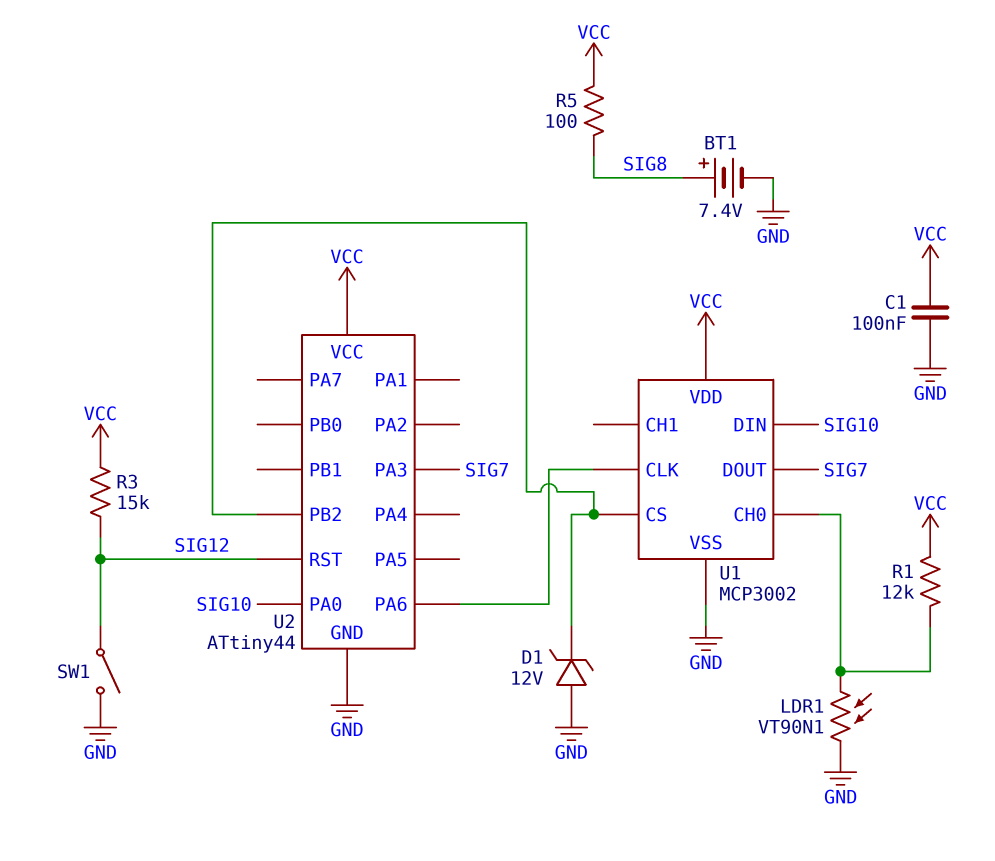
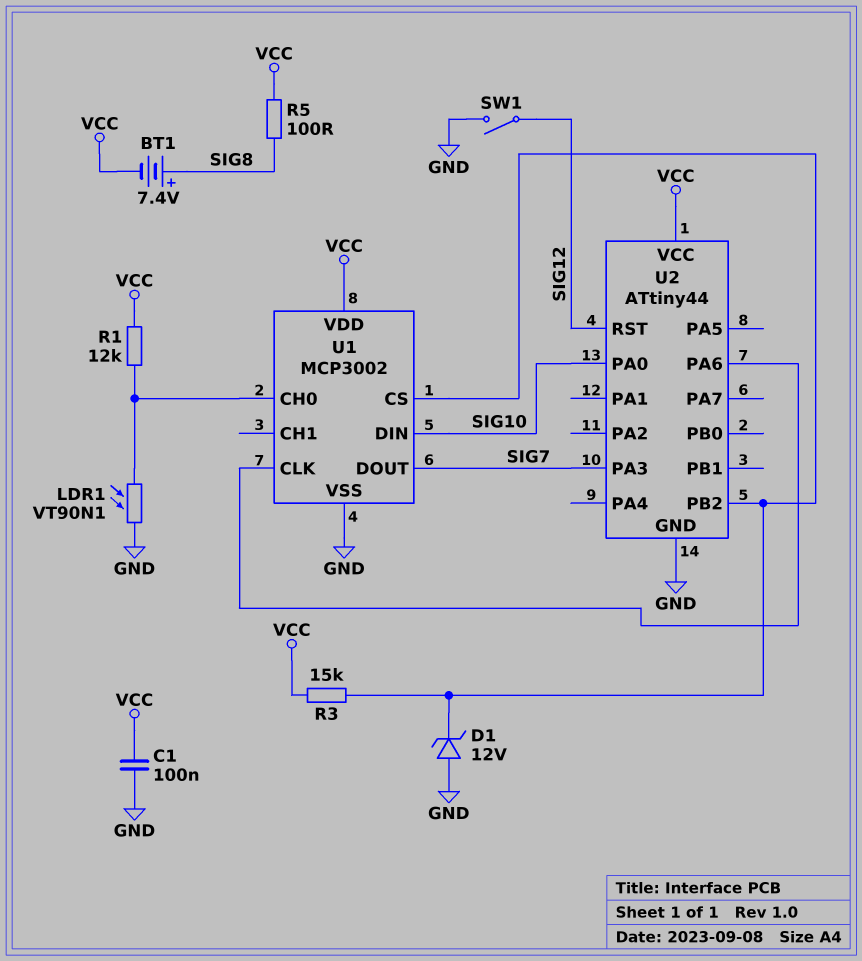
BT1: 7.4V (plus SIG8, minus GND) -> 7.4V (plus SIG8, minus VCC)
R3: 15k (SIG12, VCC) -> 15k (U1/CS, VCC)

